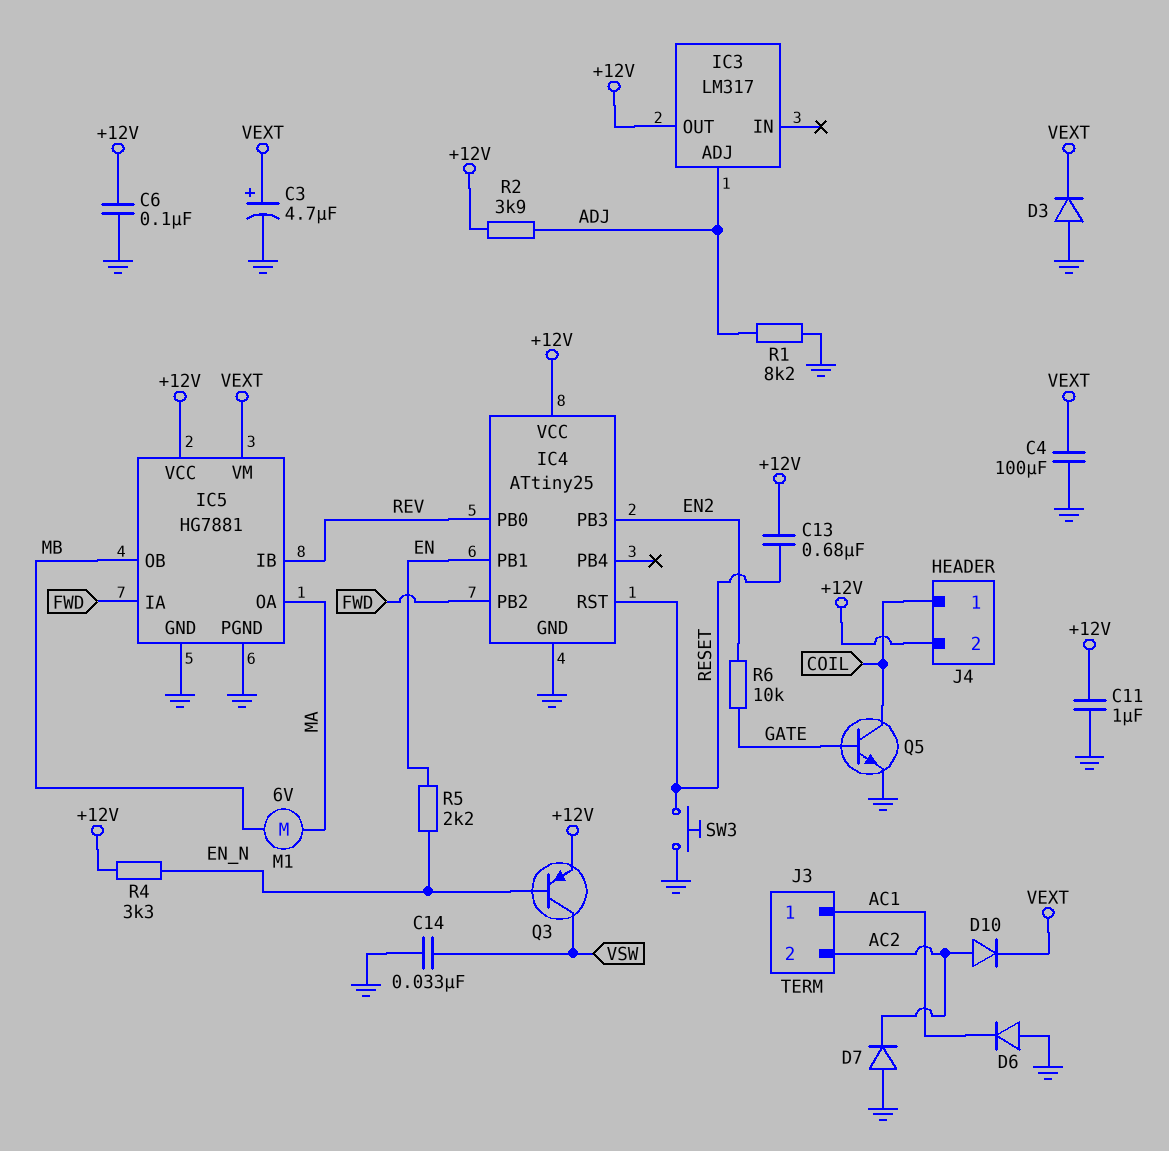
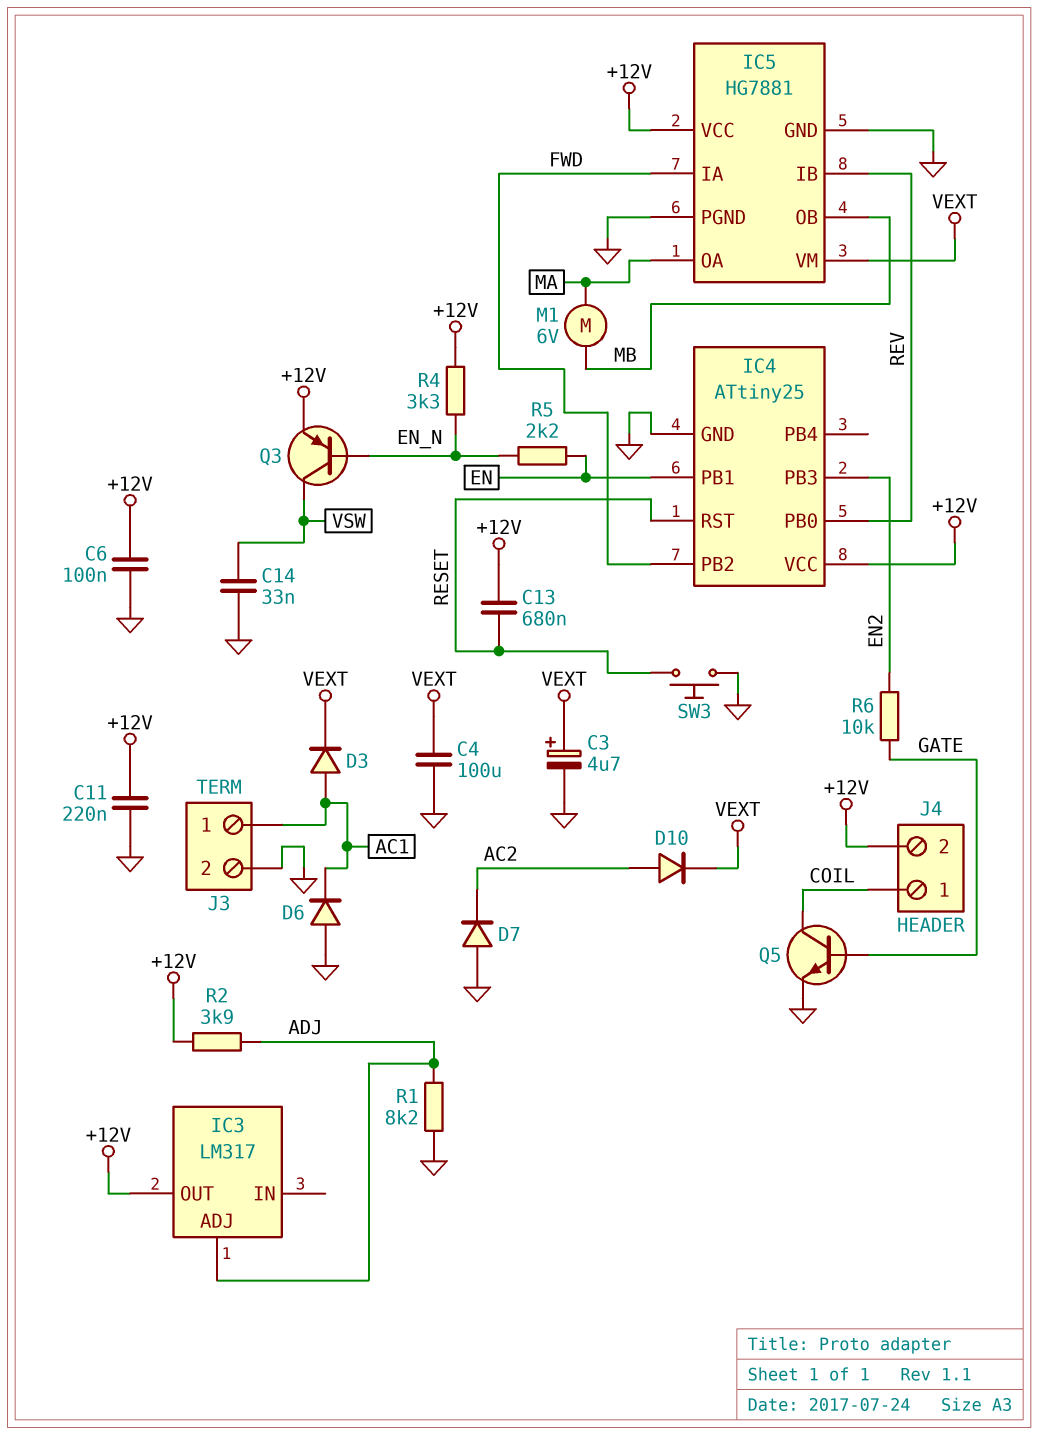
C11: 1uF (+12V, GND) -> 220nF (+12V, GND)
D3: diode (A GND, K VEXT) -> diode (A AC1, K VEXT)
J3 pin 2: AC2 -> GND

